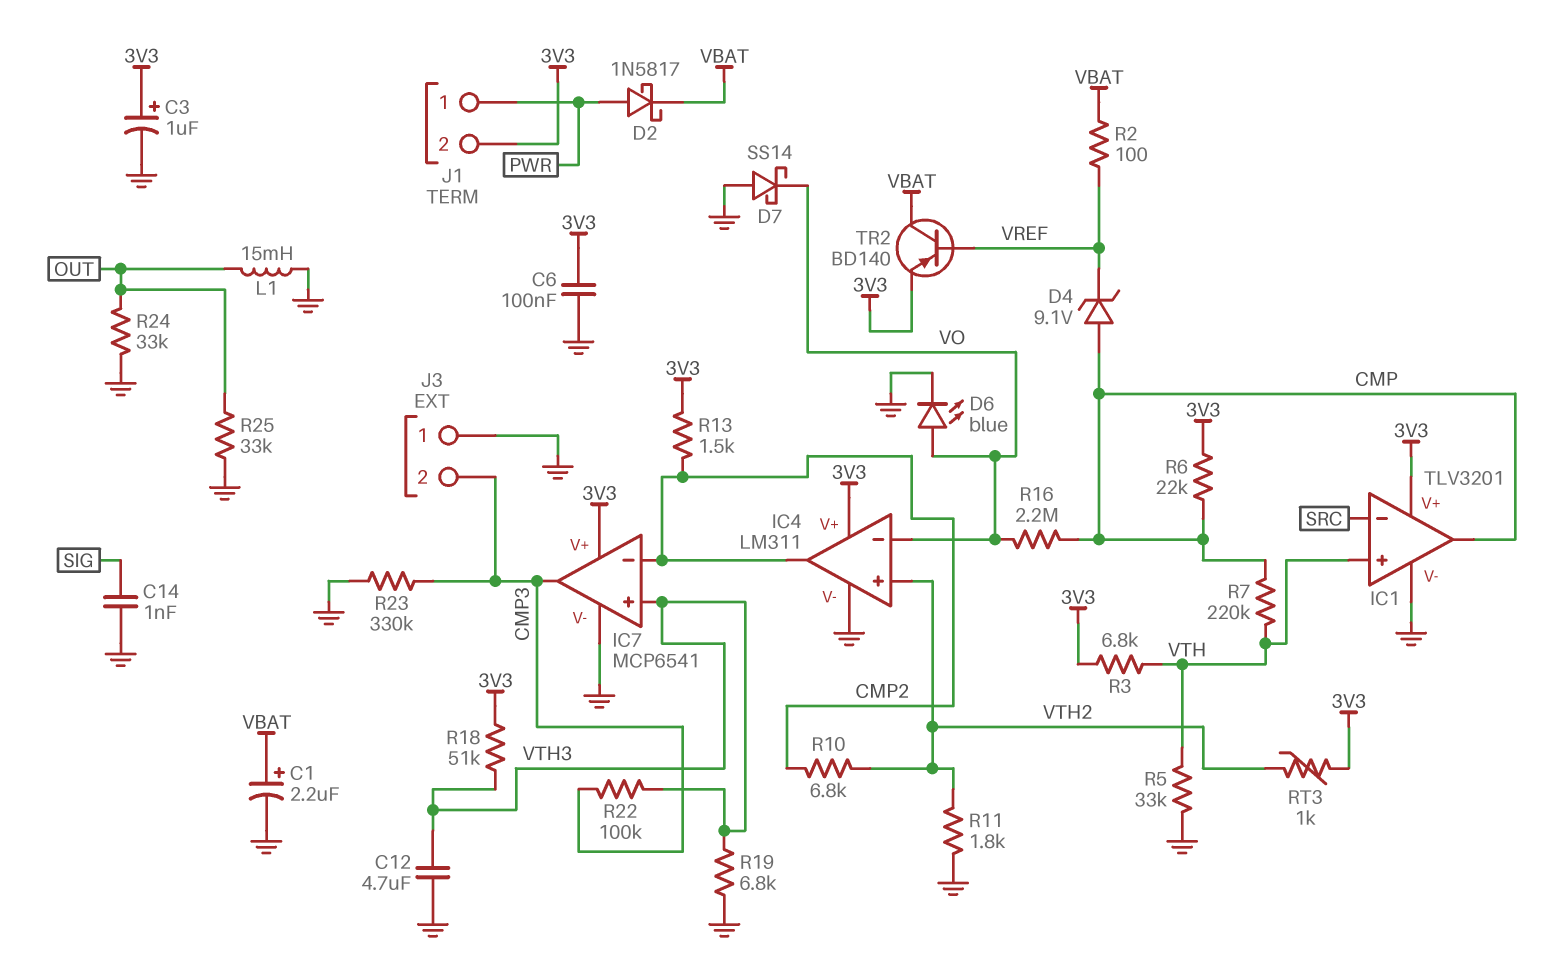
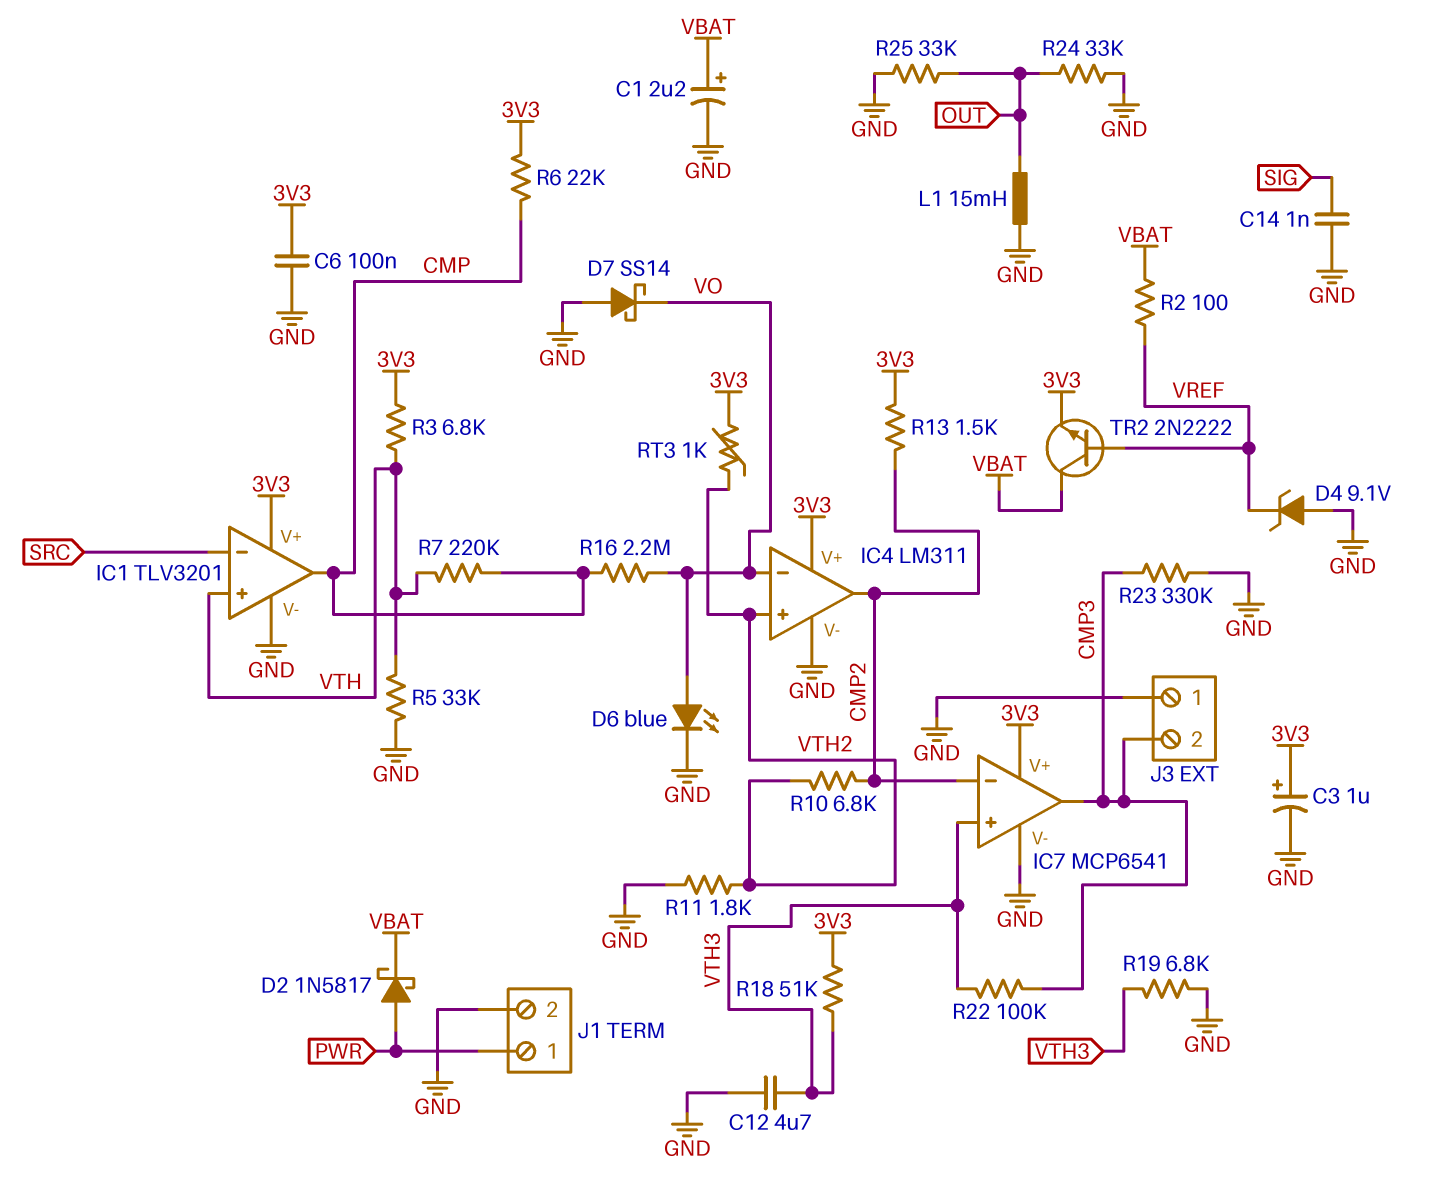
D4: zener 9.1V (A CMP, K VREF) -> zener 9.1V (A GND, K VREF)
J1 pin 2: 3V3 -> GND
TR2: PNP BD140 (B VREF, C VBAT, E 3V3) -> NPN 2N2222 (B VREF, C VBAT, E 3V3)

